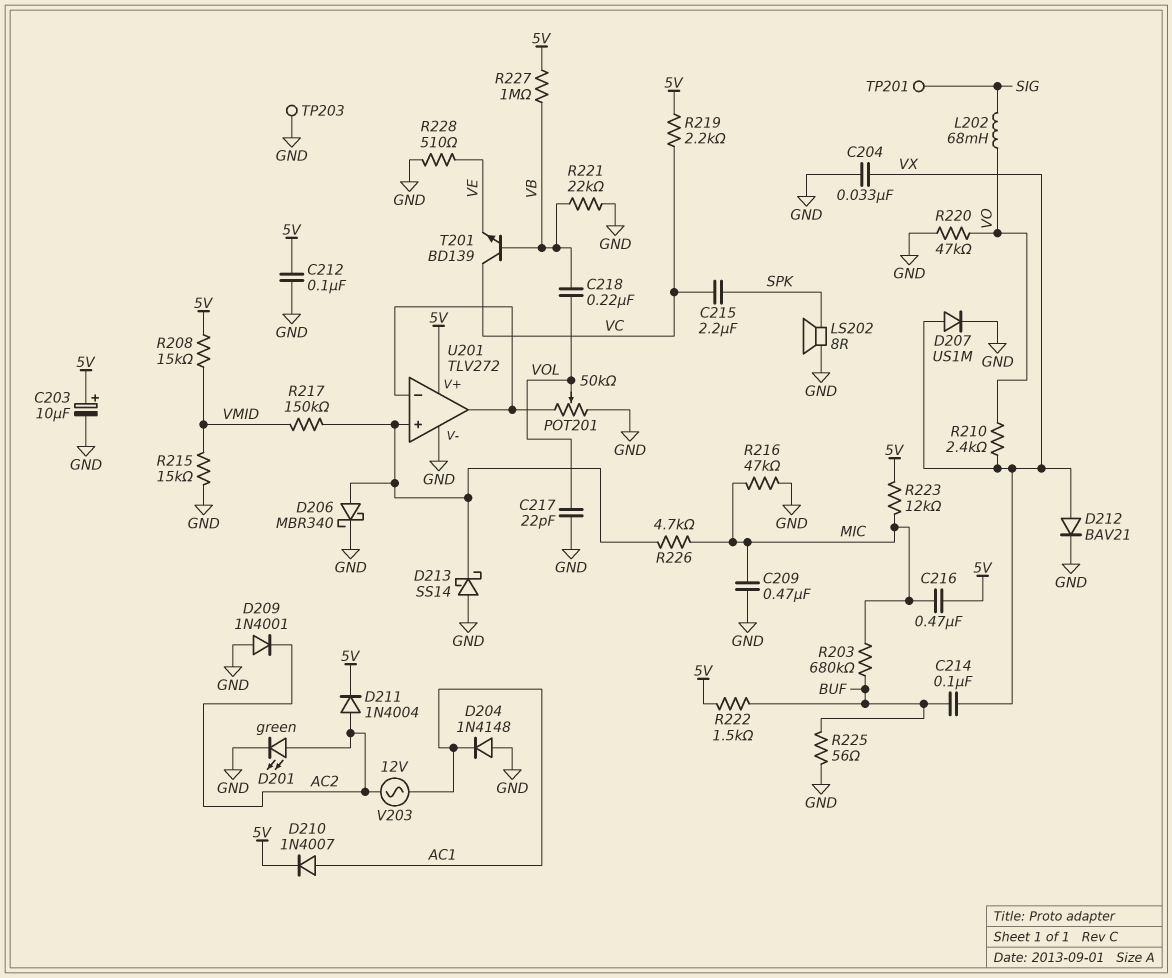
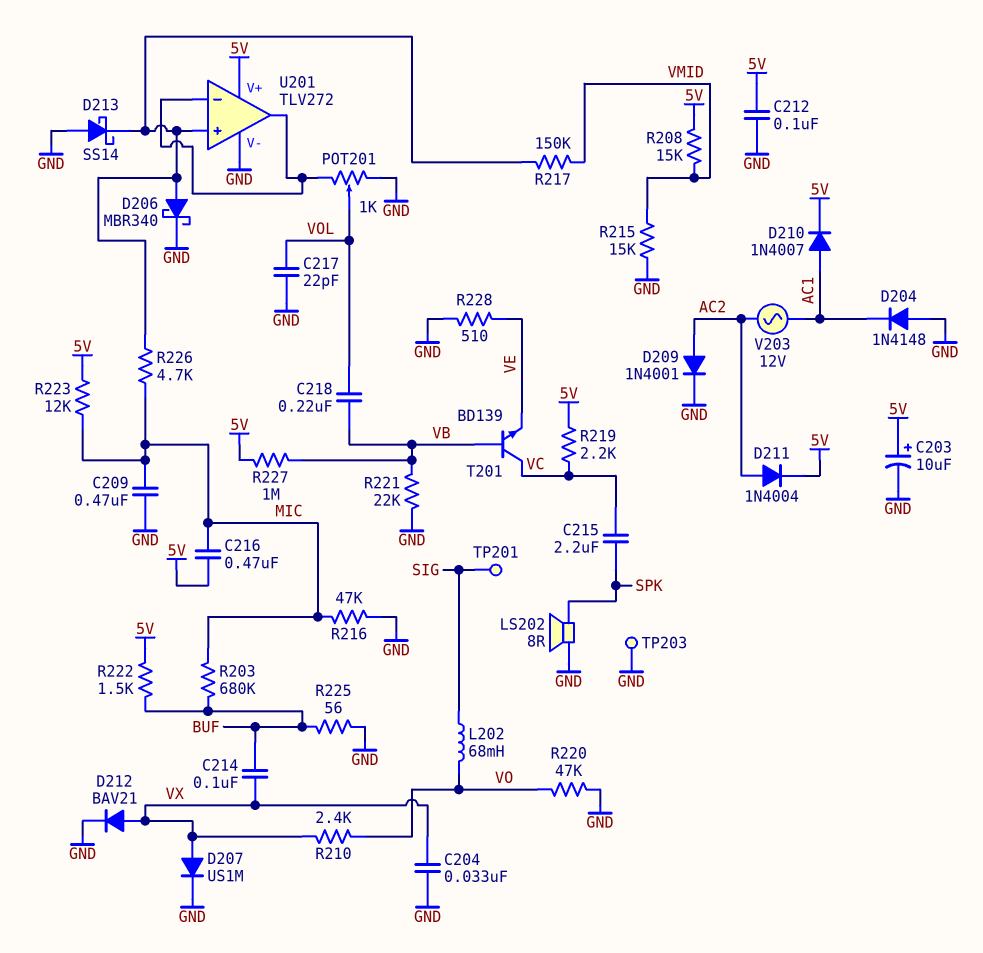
D201: LED green (A AC2, K GND) -> none
D209: diode 1N4001 (A GND, K AC2) -> diode 1N4001 (A AC2, K GND)
POT201: 50k (GND, U201/in-, wiper VOL) -> 1k (GND, U201/in-, wiper VOL)

